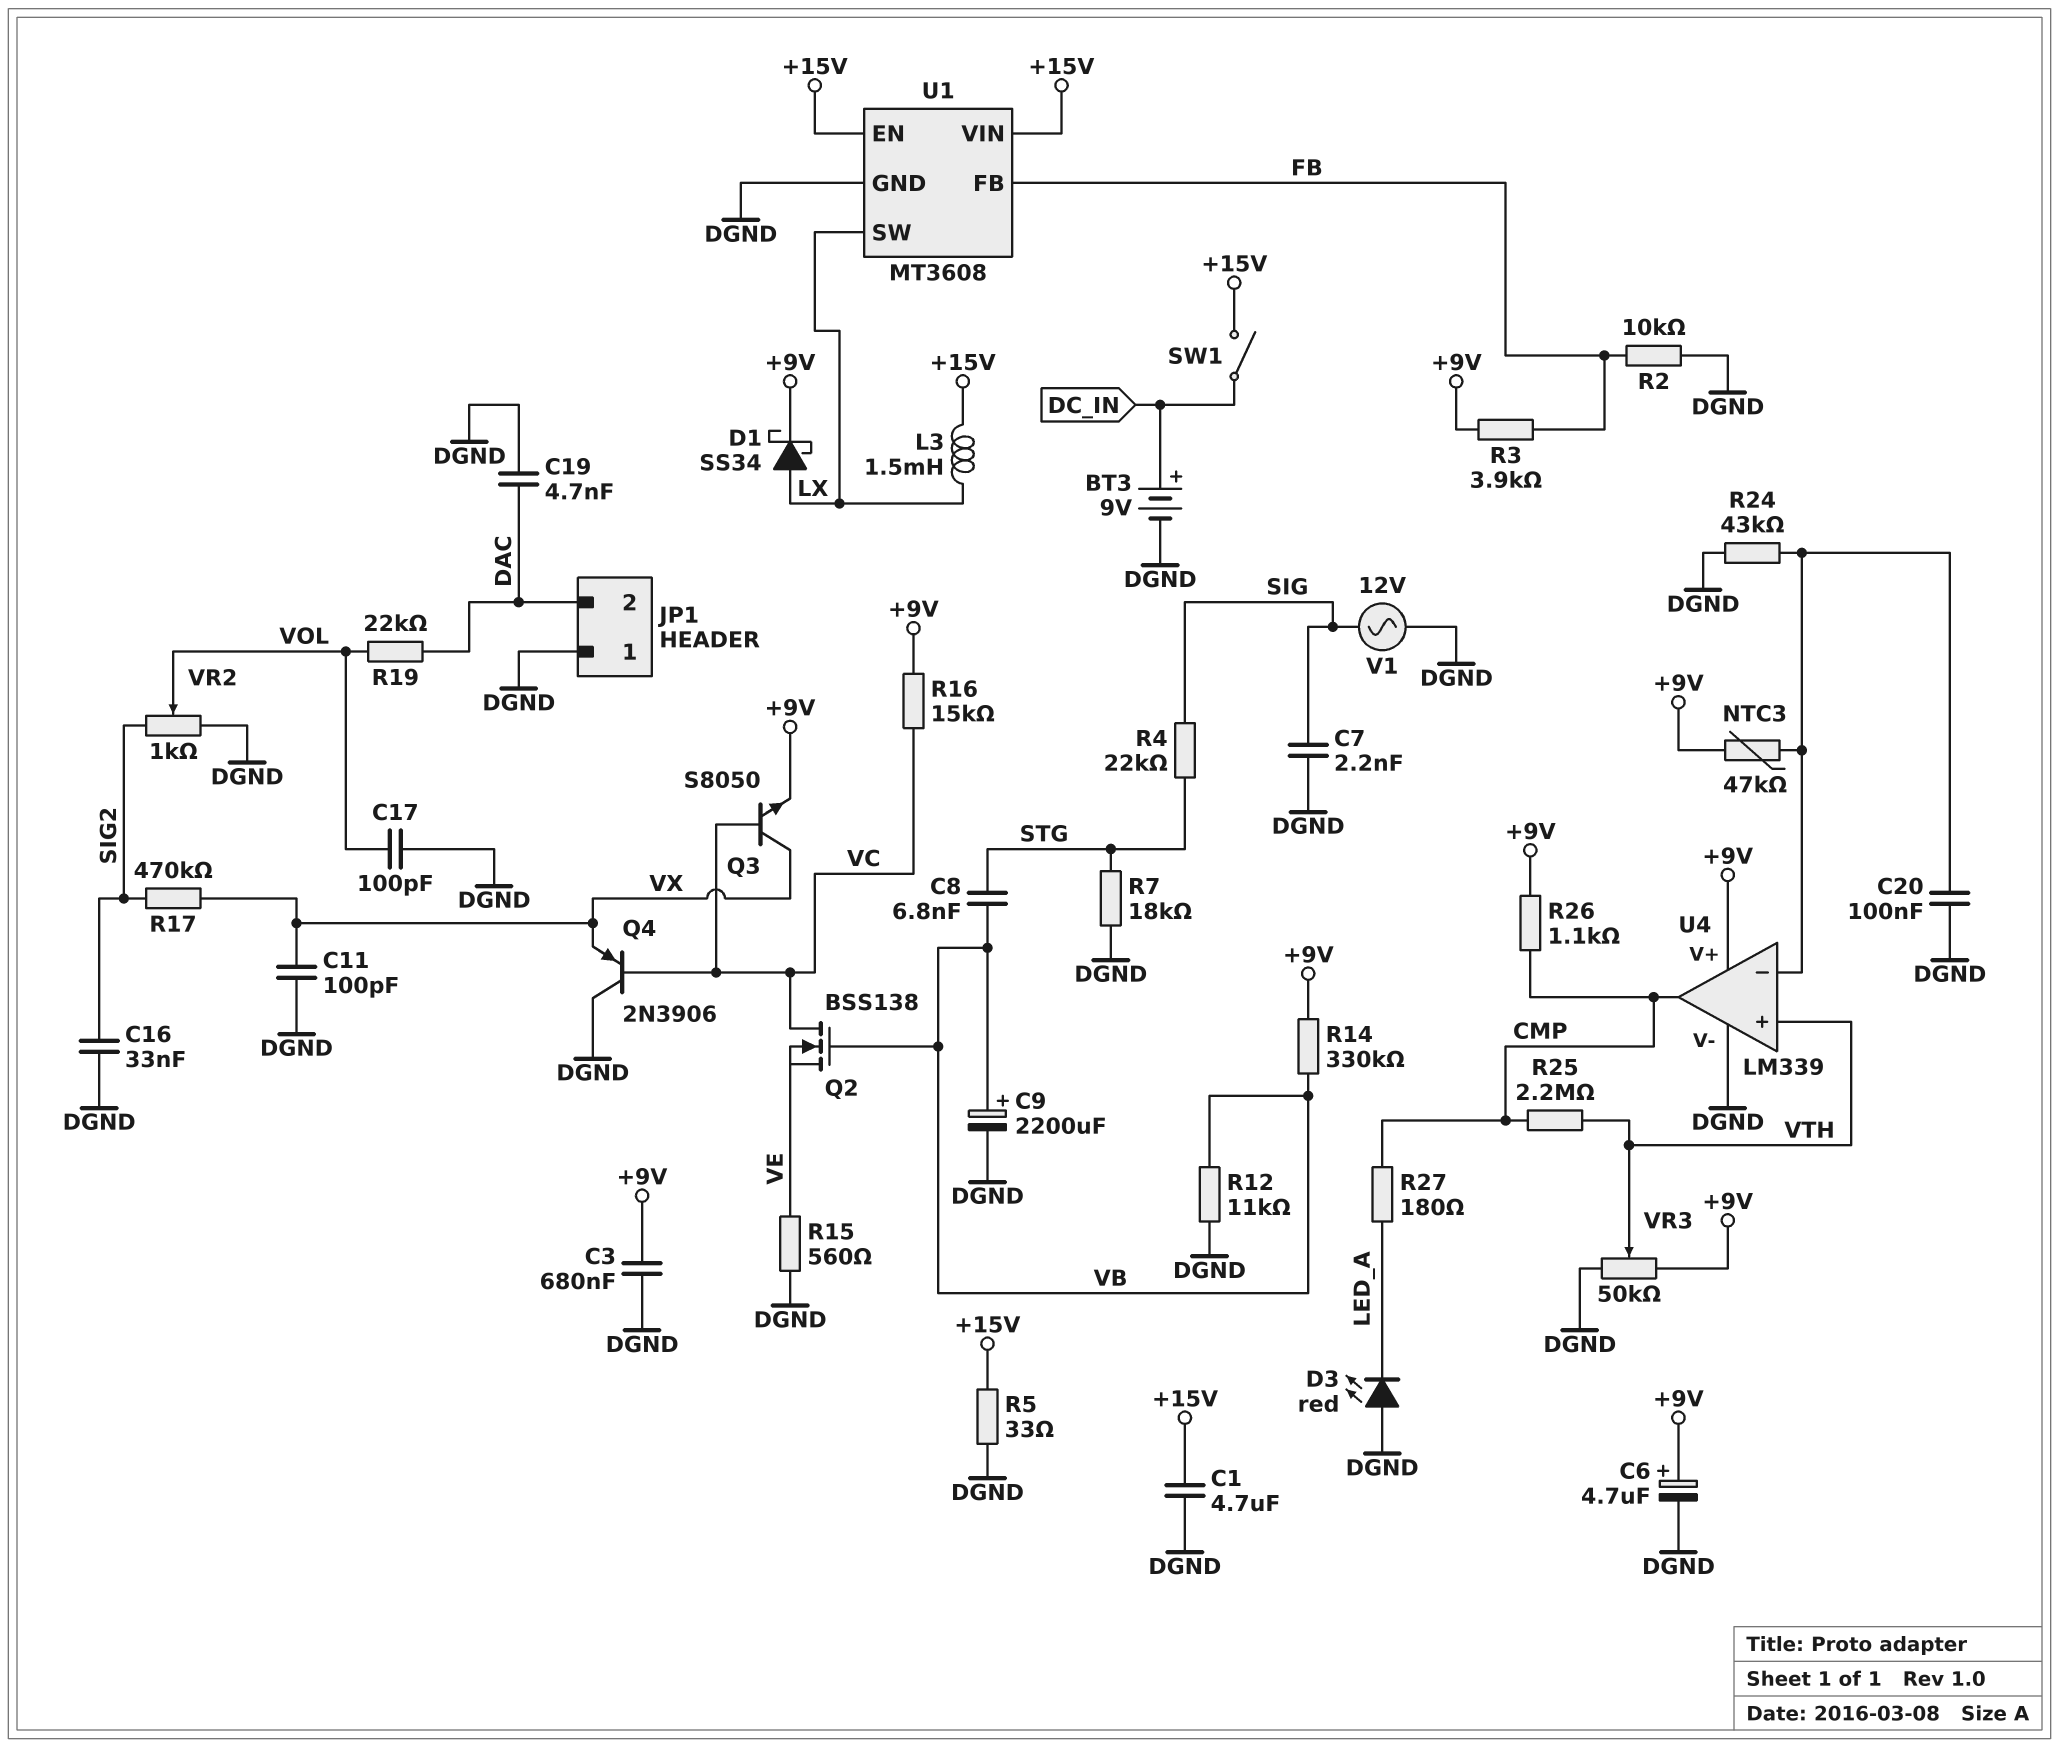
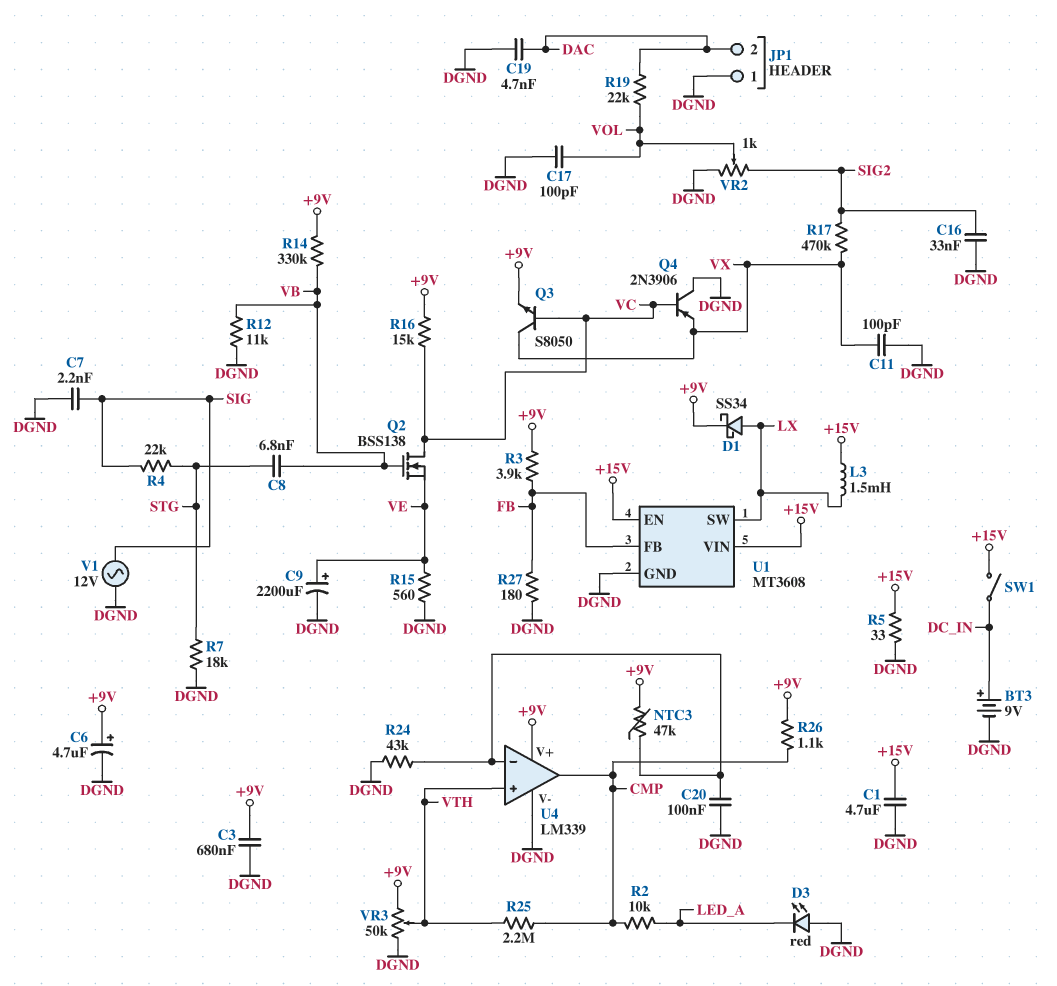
C9: 2200uF (plus VB, minus DGND) -> 2200uF (plus VE, minus DGND)
R2: 10k (DGND, FB) -> 10k (CMP, LED_A)
R27: 180 (CMP, LED_A) -> 180 (DGND, FB)

